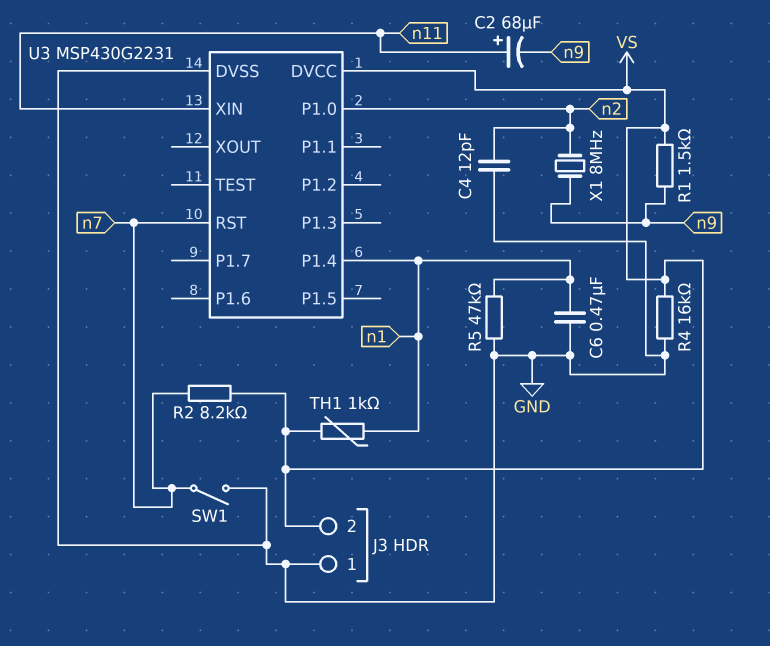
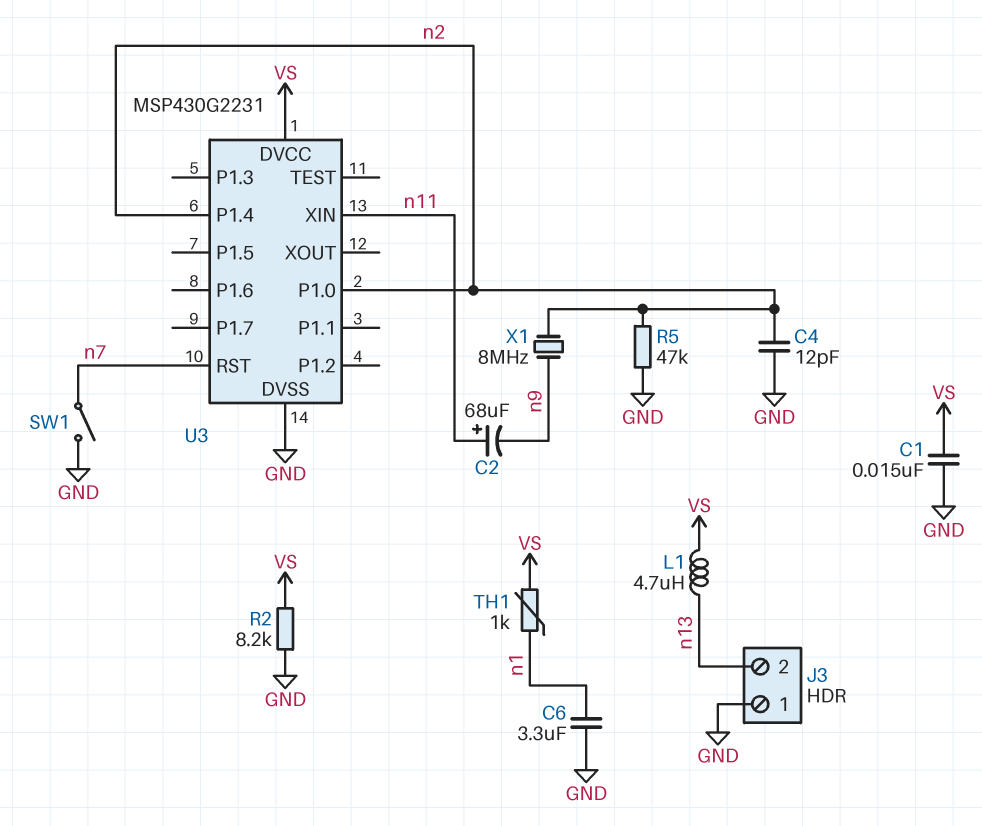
C1: none -> 15nF (GND, VS)
C6: 470nF (GND, n1) -> 3.3uF (GND, n1)
J3 pin 2: VS -> n13
L1: none -> 4.7uH (VS, n13)
R1: 1.5k (VS, n9) -> none
R2: 8.2k (VS, n7) -> 8.2k (GND, VS)
R4: 16k (GND, VS) -> none
R5: 47k (GND, n1) -> 47k (GND, n2)
U3 pin P1.4: n1 -> n2

